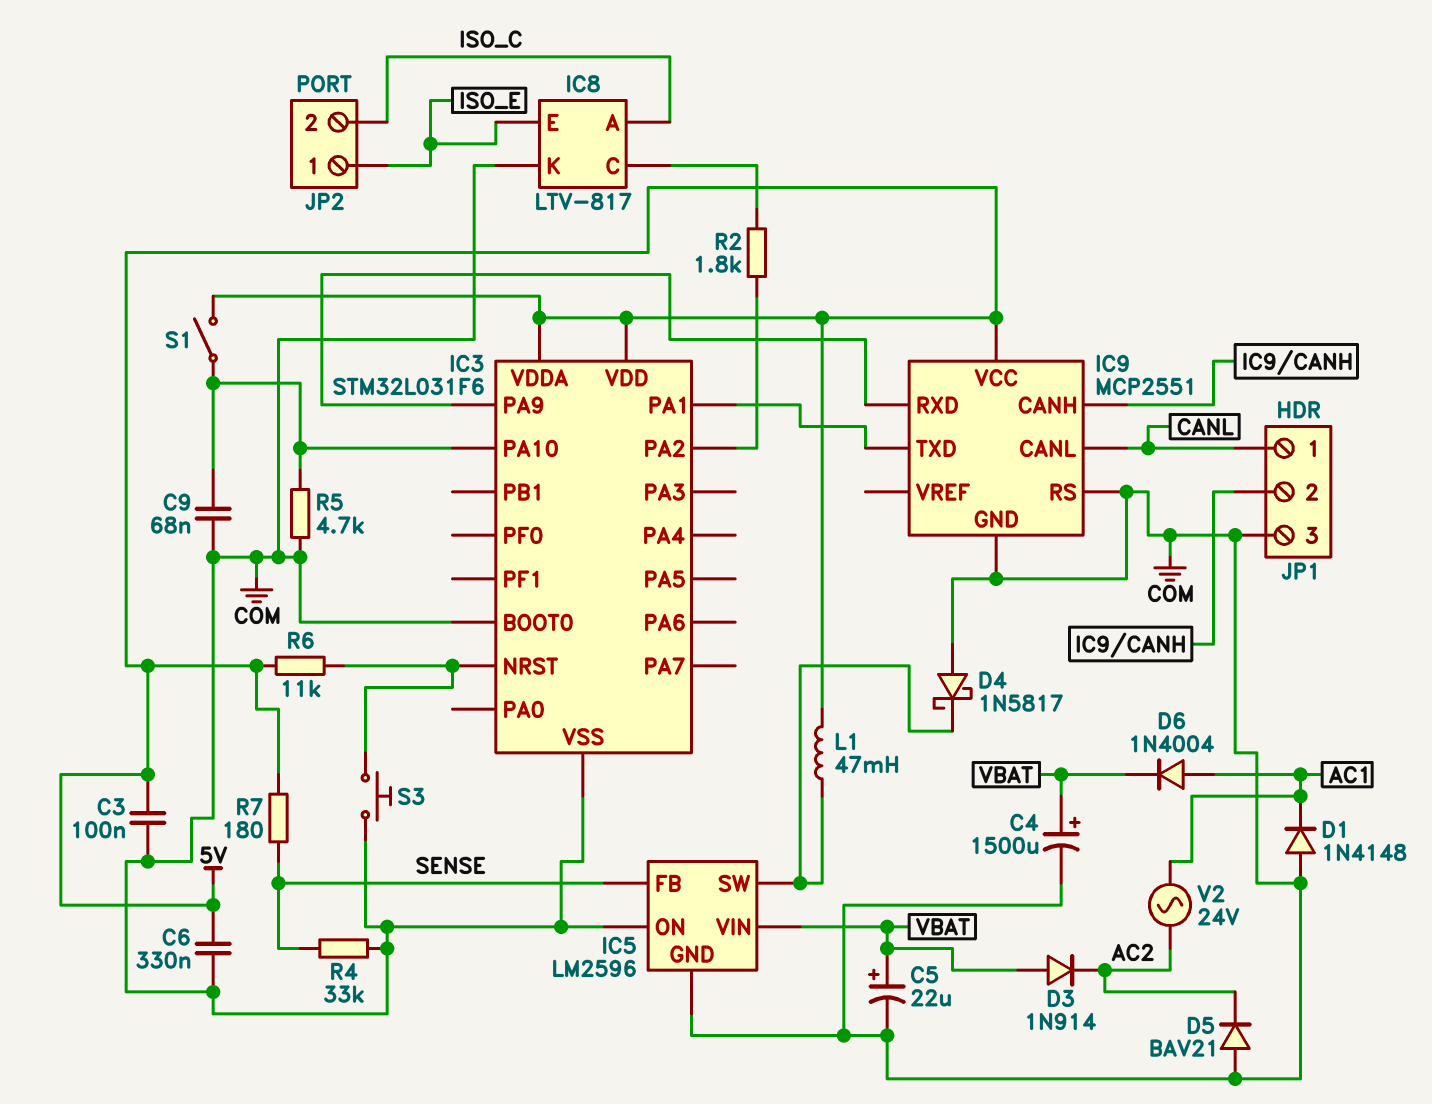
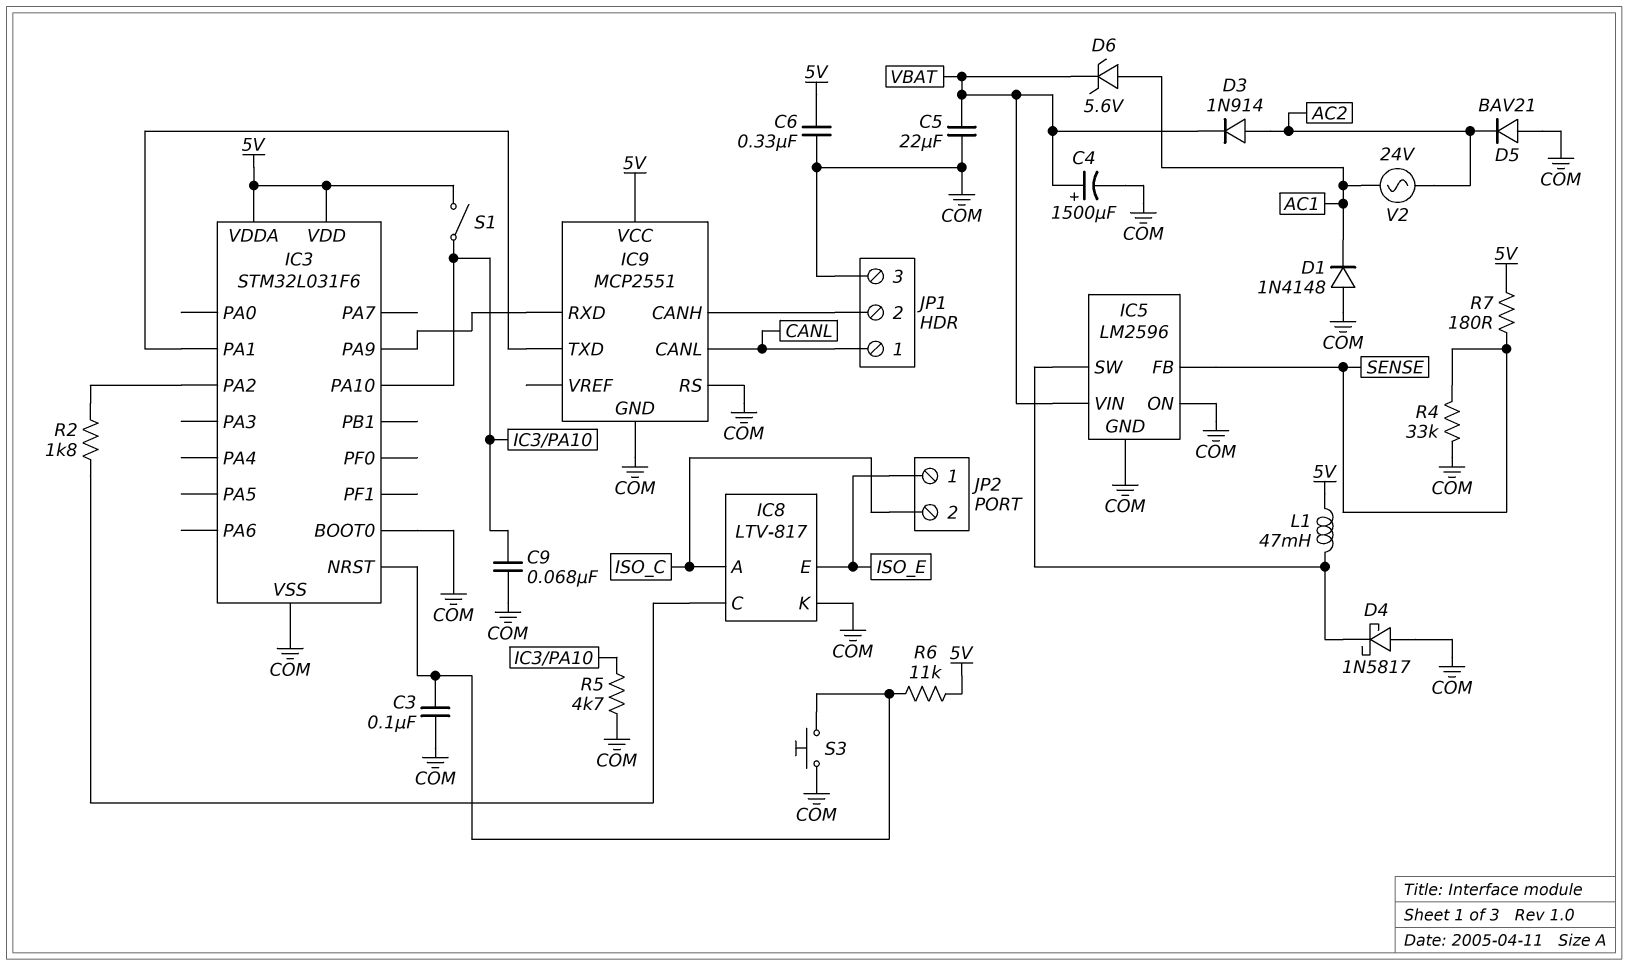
C3: 100nF (5V, COM) -> 100nF (COM, IC3/NRST)
C5: 22uF (plus VBAT, minus COM) -> 22uF (COM, VBAT)
D3: diode 1N914 (A VBAT, K AC2) -> diode 1N914 (A AC2, K VBAT)
D6: diode 1N4004 (A AC1, K VBAT) -> zener 5.6V (A AC1, K VBAT)

